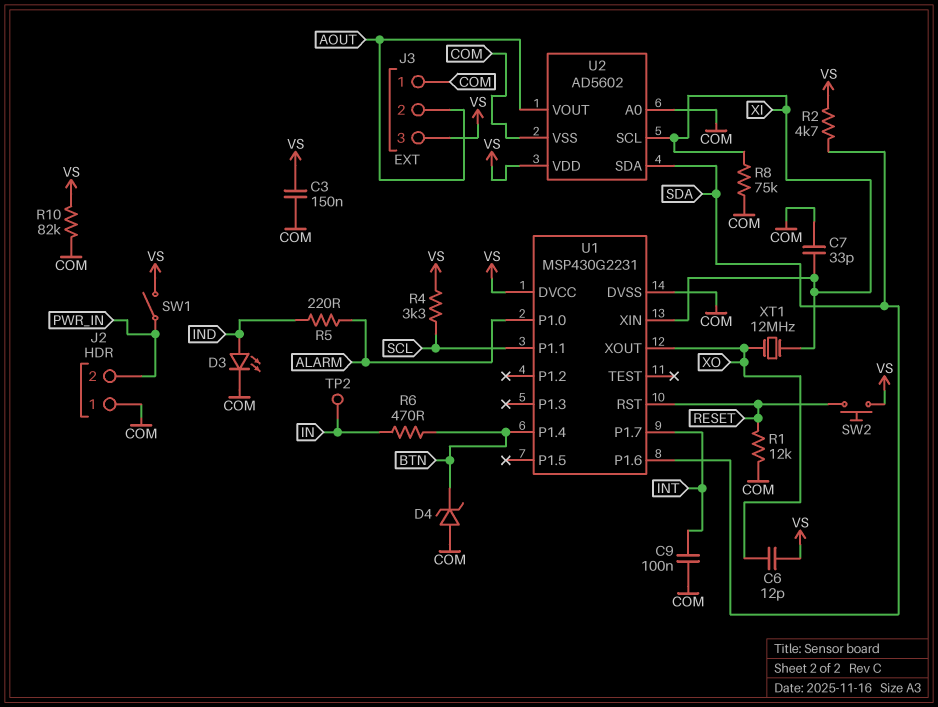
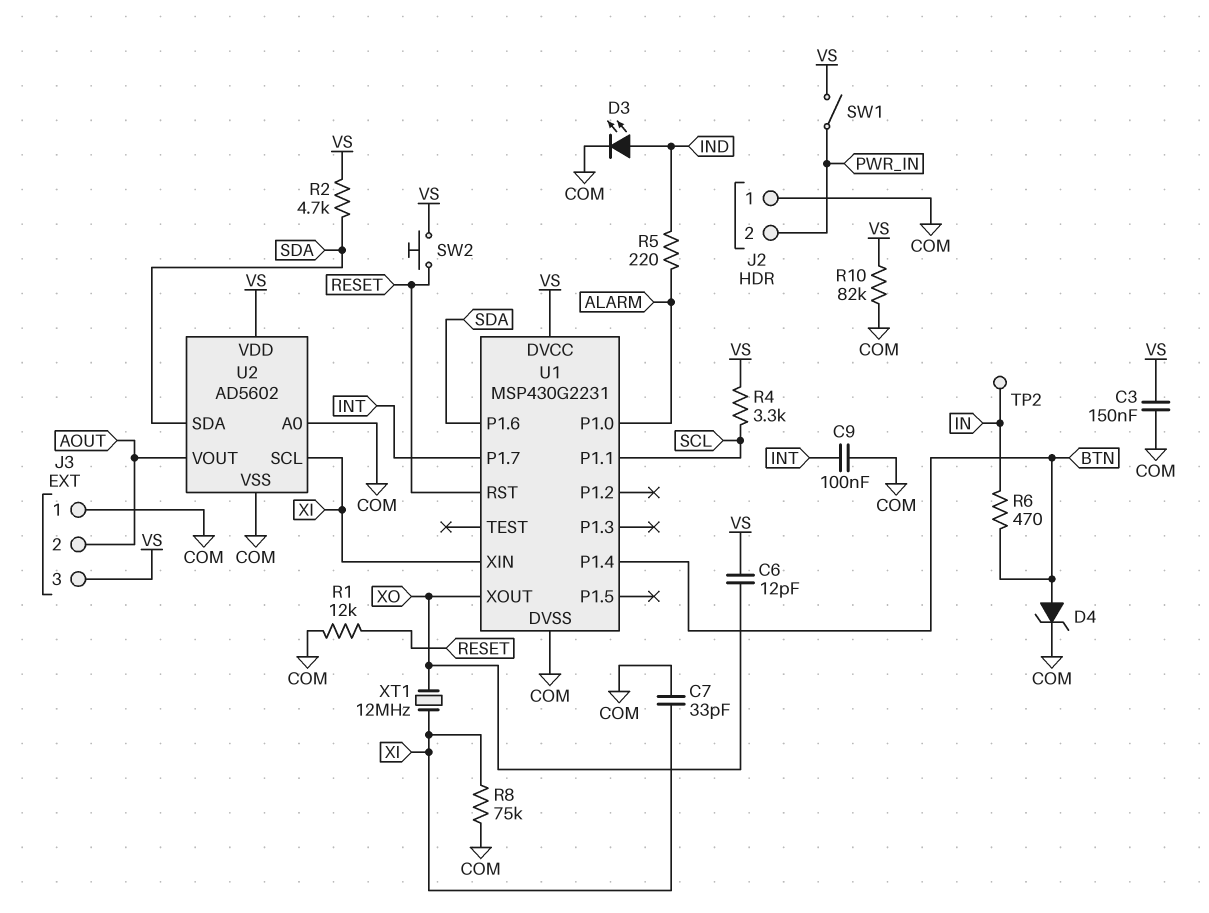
D4: zener (A COM, K BTN) -> zener (A BTN, K COM)

